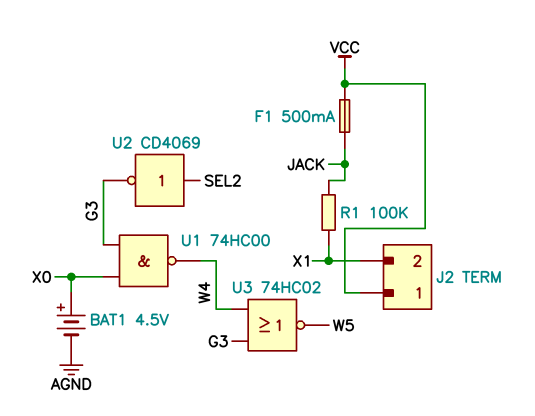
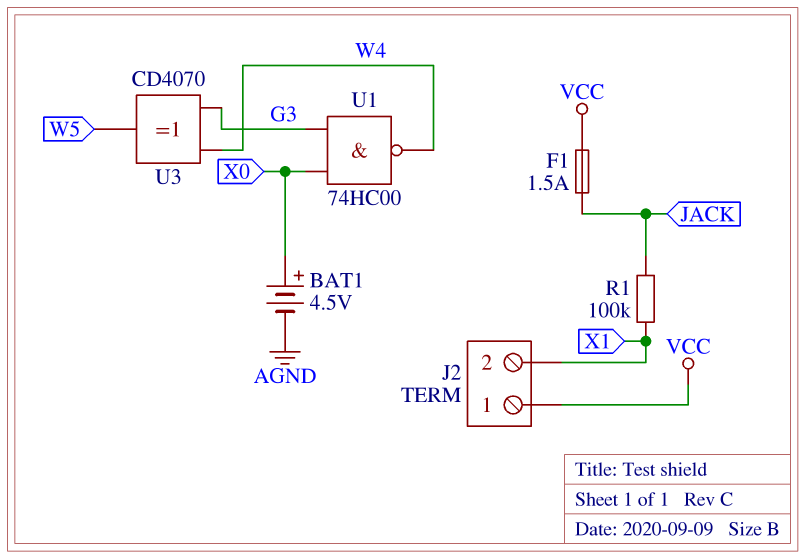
F1: 500mA (JACK, VCC) -> 1.5A (JACK, VCC)
U2: NOT CD4069 (in SEL2, out G3) -> none
U3: NOR 74HC02 (in G3, in W4, out W5) -> XOR CD4070 (in G3, in W4, out W5)

